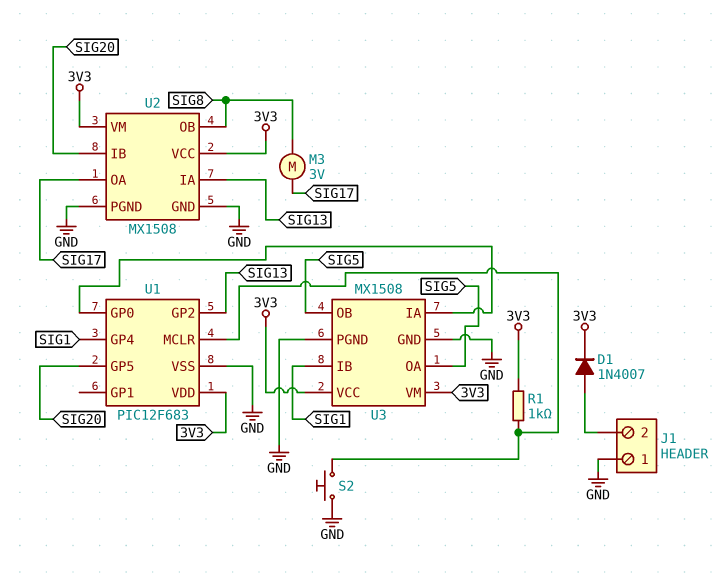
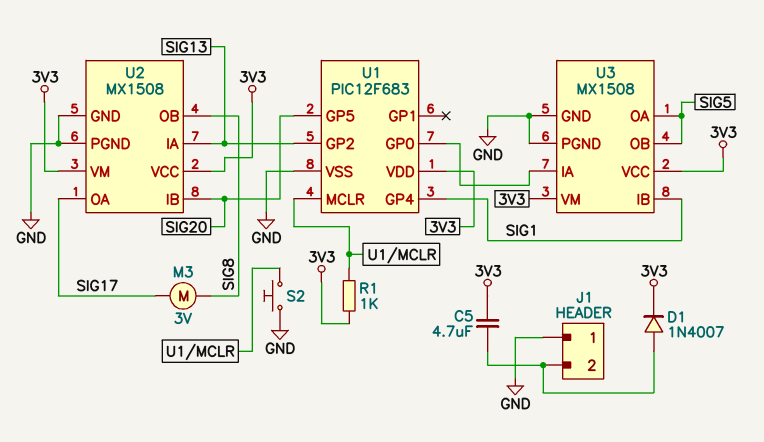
C5: none -> 4.7uF (3V3, J1/2)

